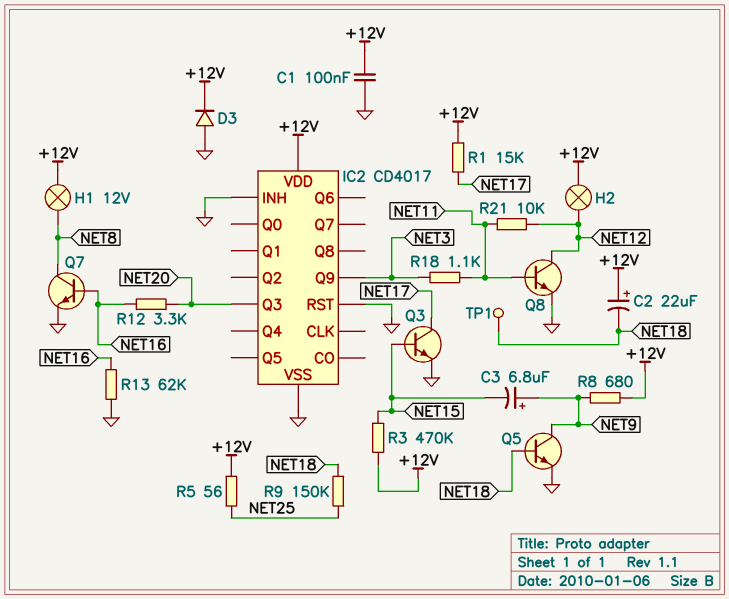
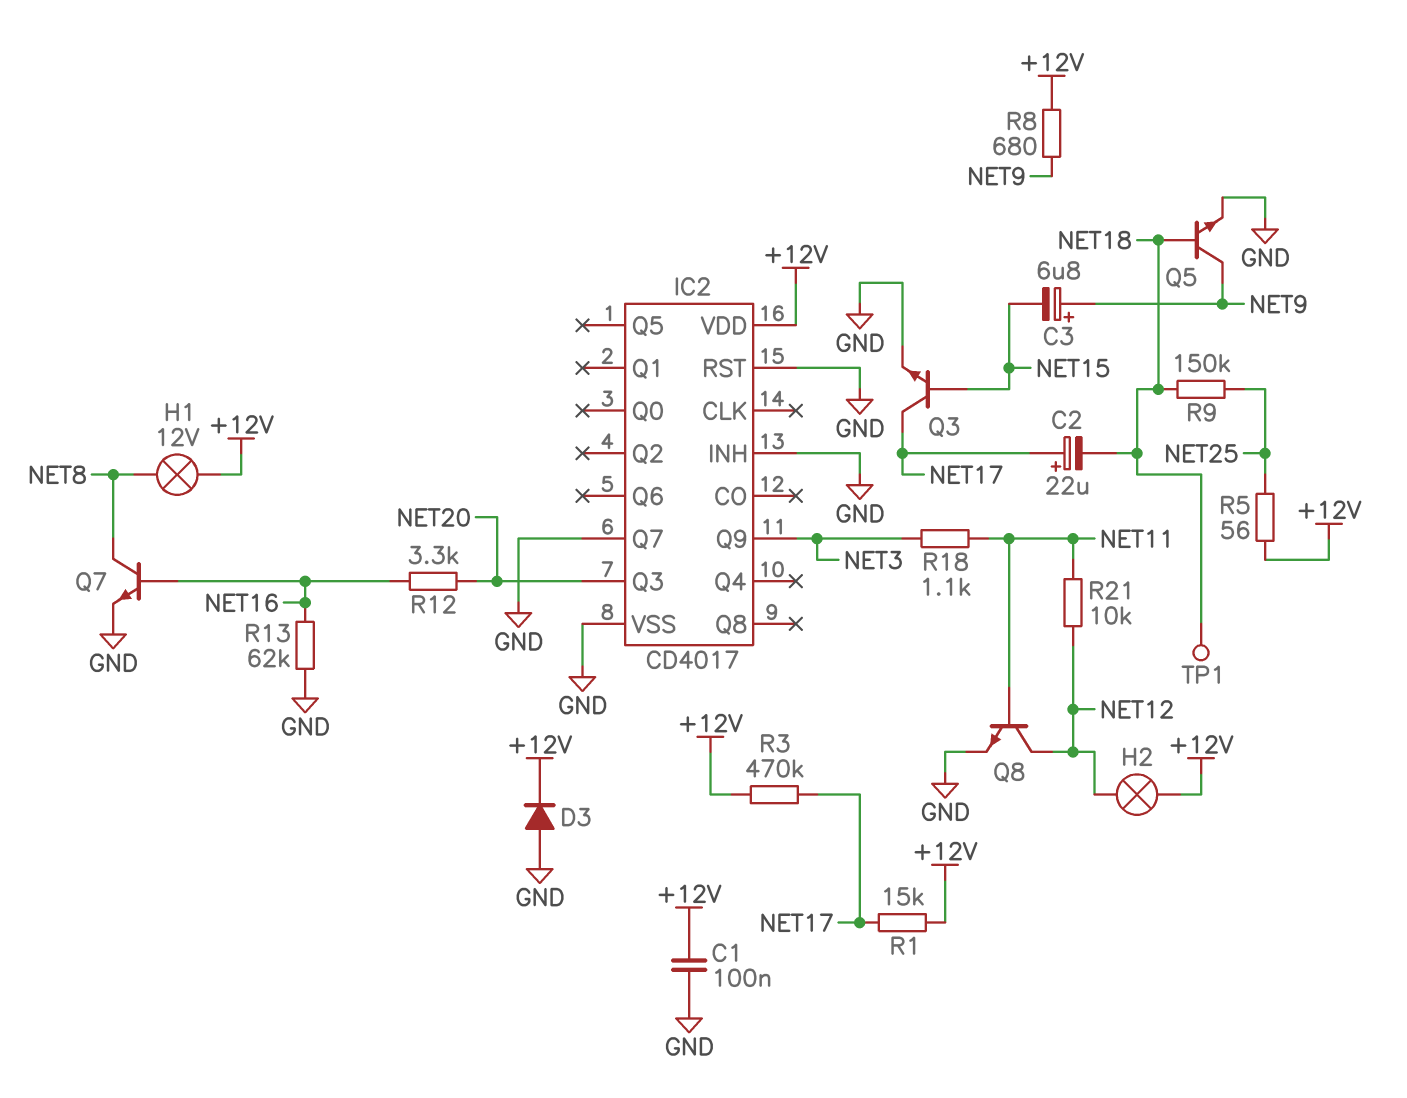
C2: 22uF (plus +12V, minus NET18) -> 22uF (plus NET17, minus NET18)
IC2 pin Q7: none -> GND
R3: 470k (+12V, NET15) -> 470k (+12V, NET17)

